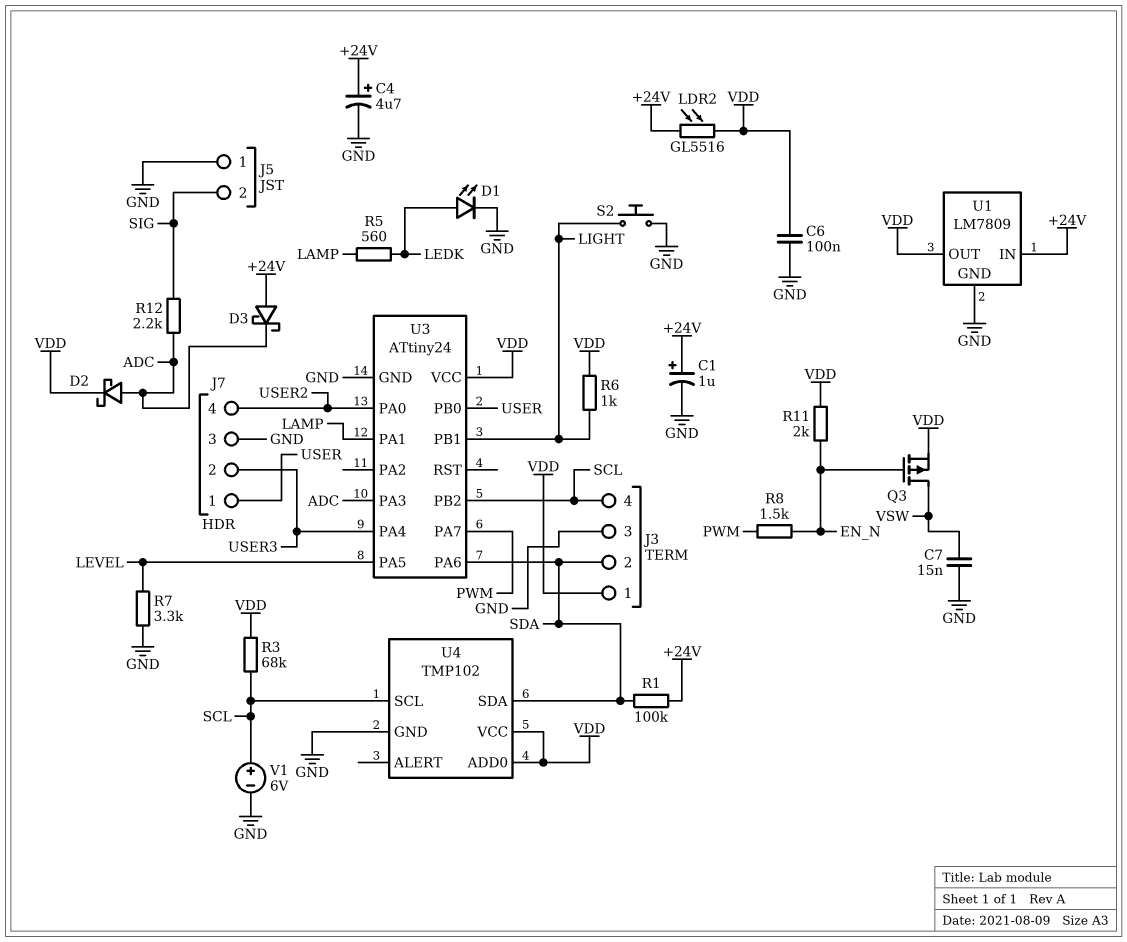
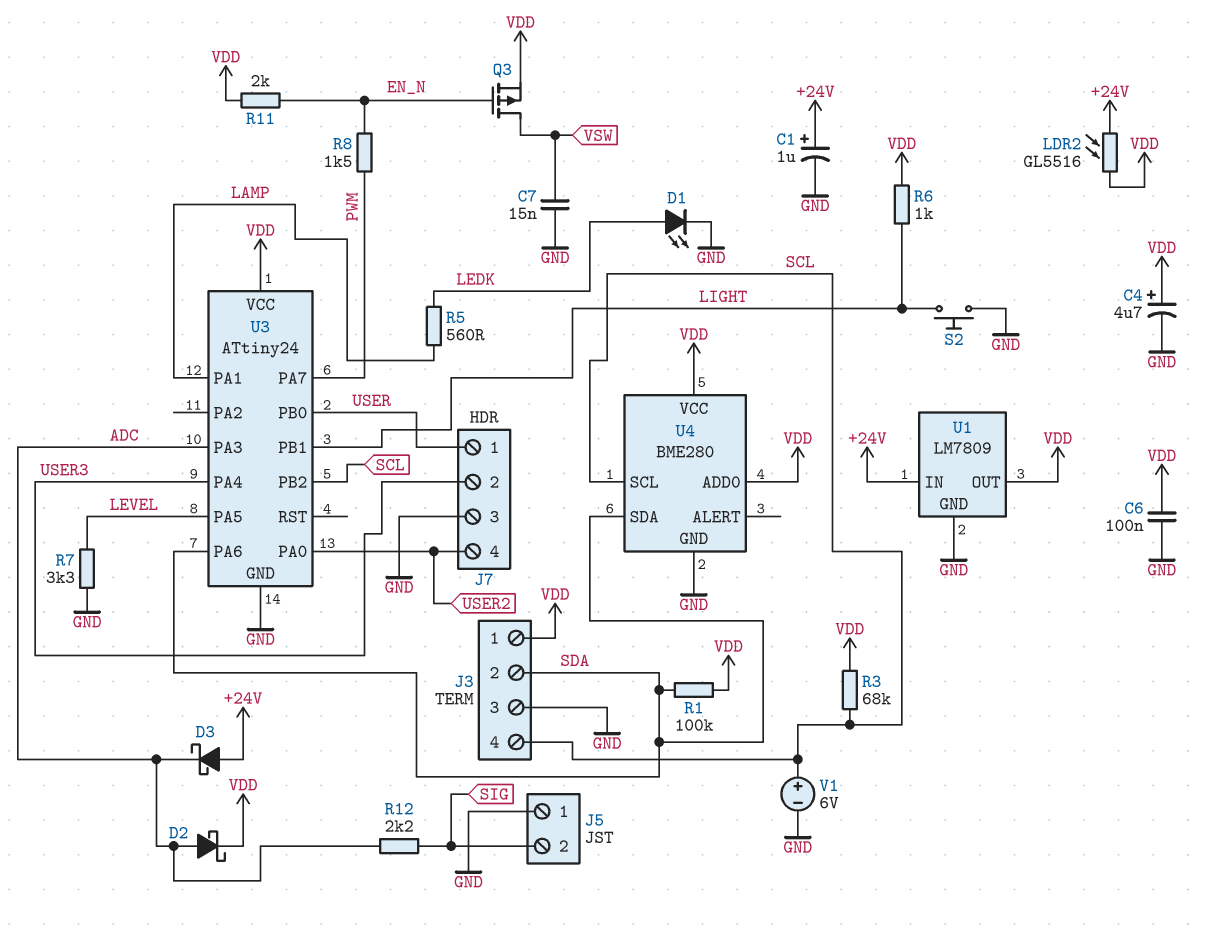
C4: 4.7uF (plus +24V, minus GND) -> 4.7uF (plus VDD, minus GND)
R1: 100k (+24V, SDA) -> 100k (SDA, VDD)
U4: TMP102 -> BME280

